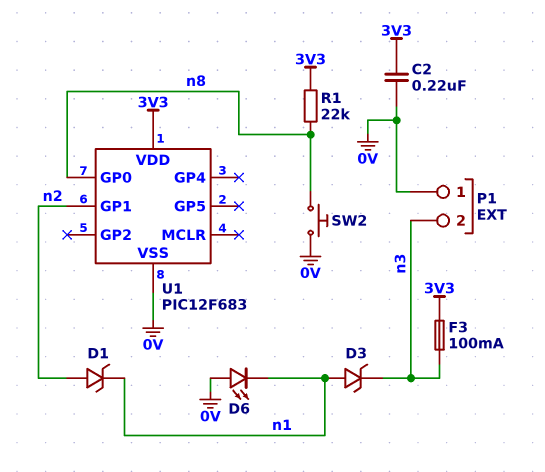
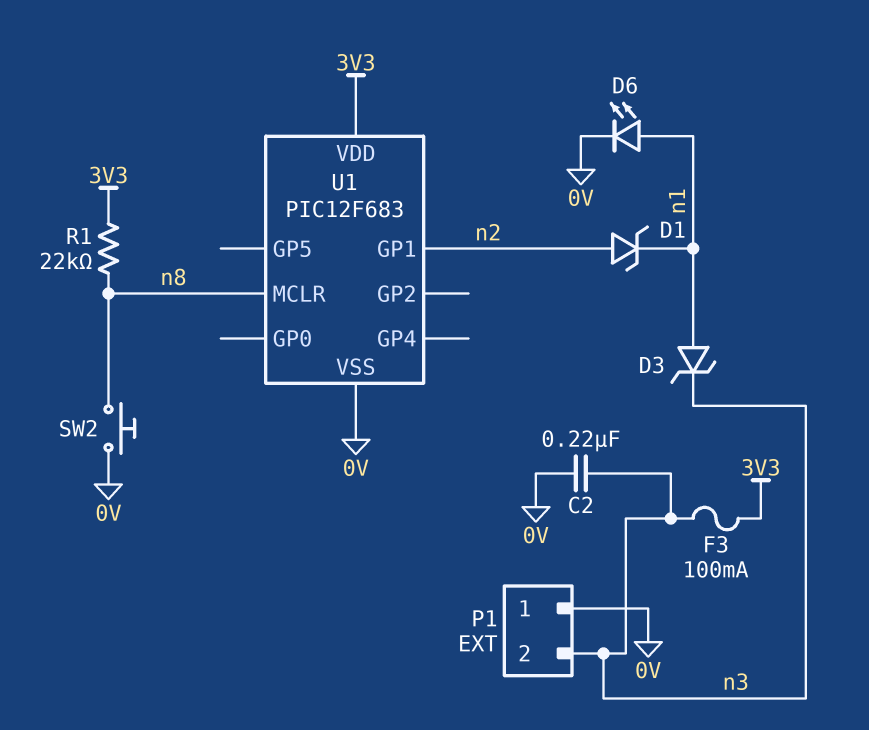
C2: 220nF (0V, 3V3) -> 220nF (0V, n3)
D6: LED (A 0V, K n1) -> LED (A n1, K 0V)
U1 pin GP0: n8 -> none
U1 pin MCLR: none -> n8

